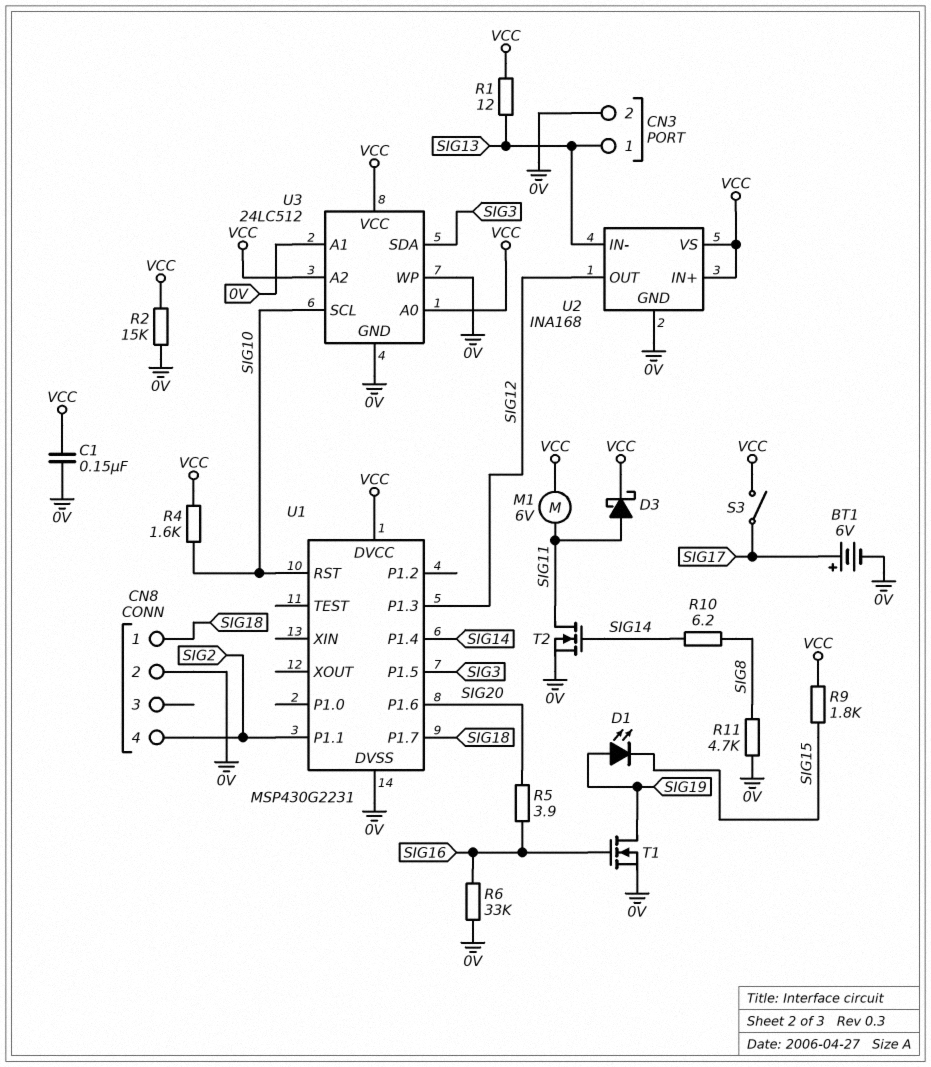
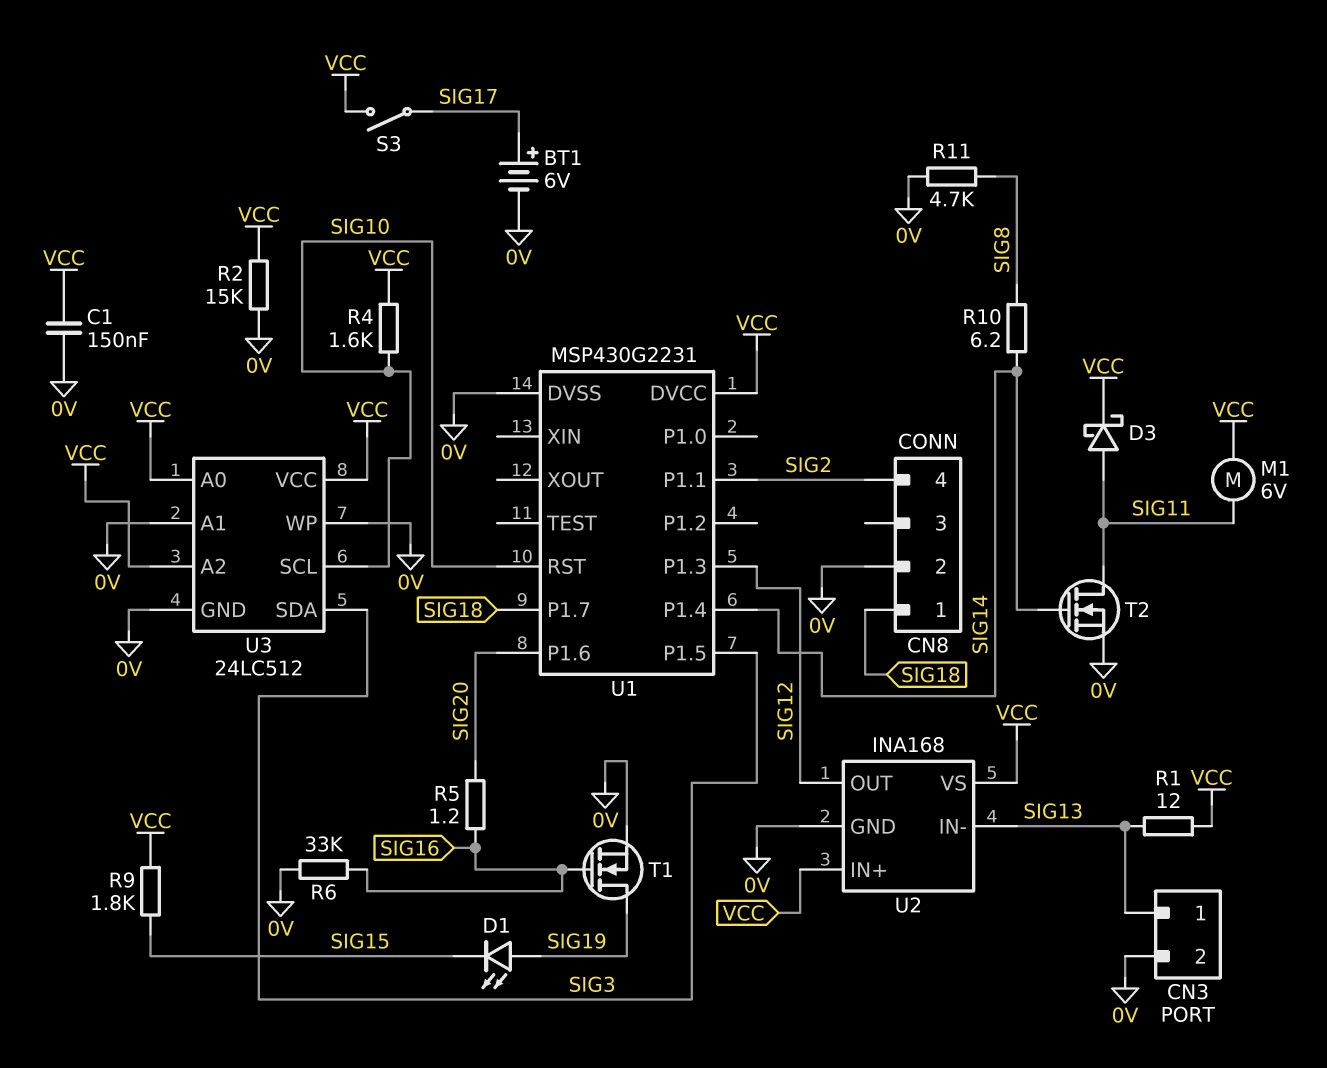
R5: 3.9 (SIG16, SIG20) -> 1.2 (SIG16, SIG20)

